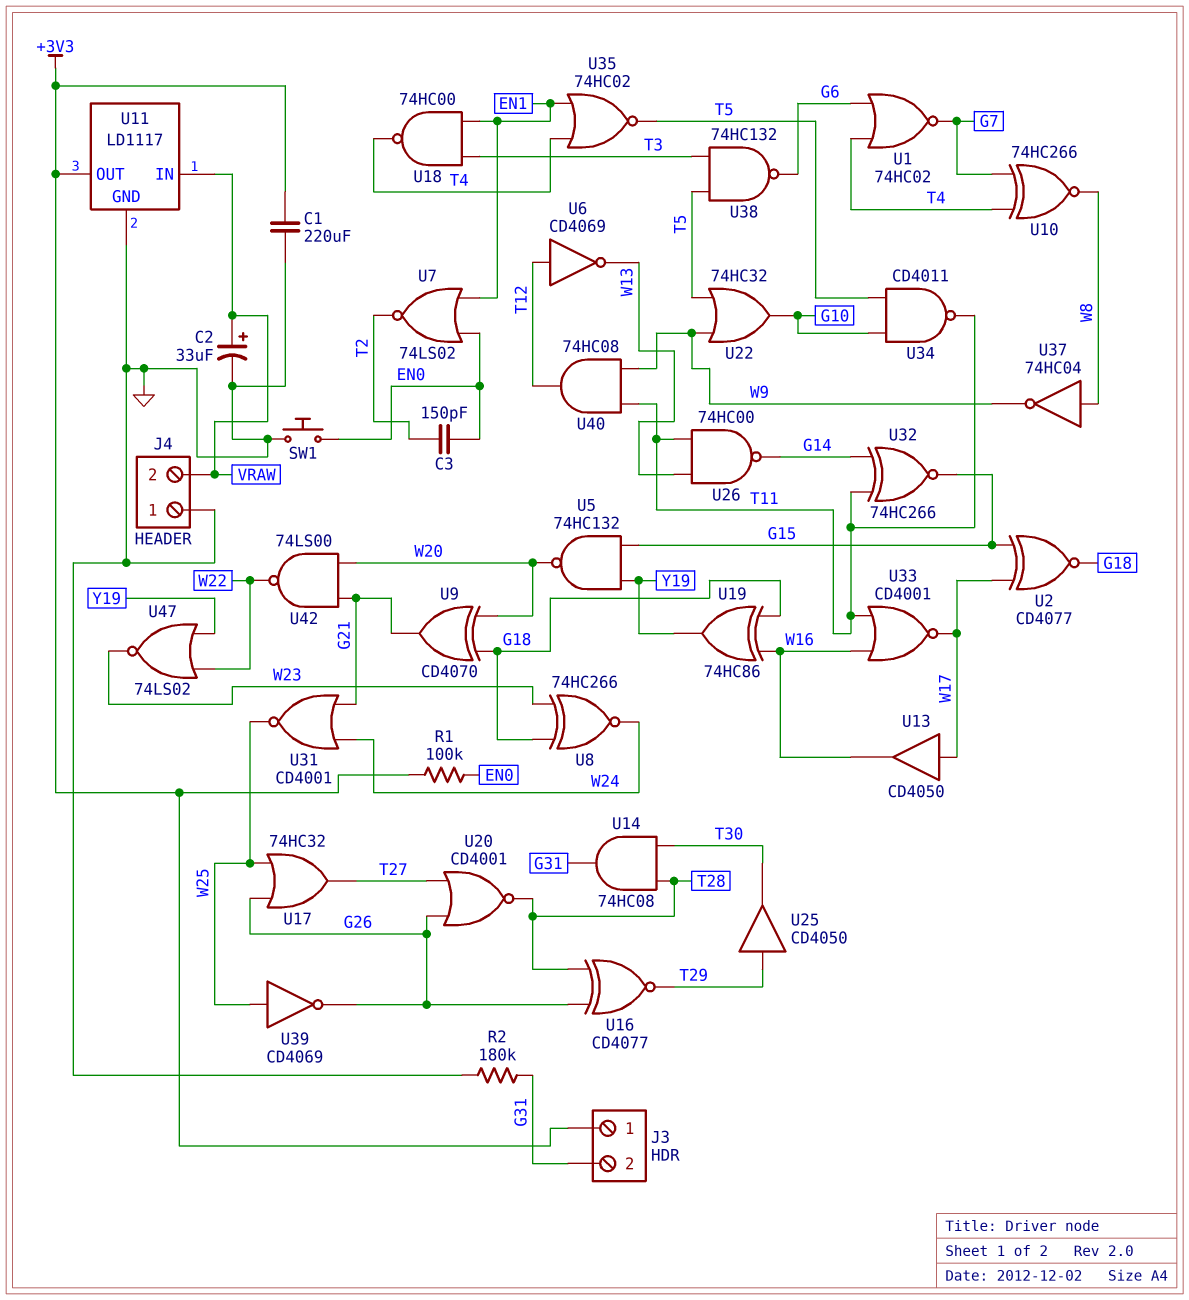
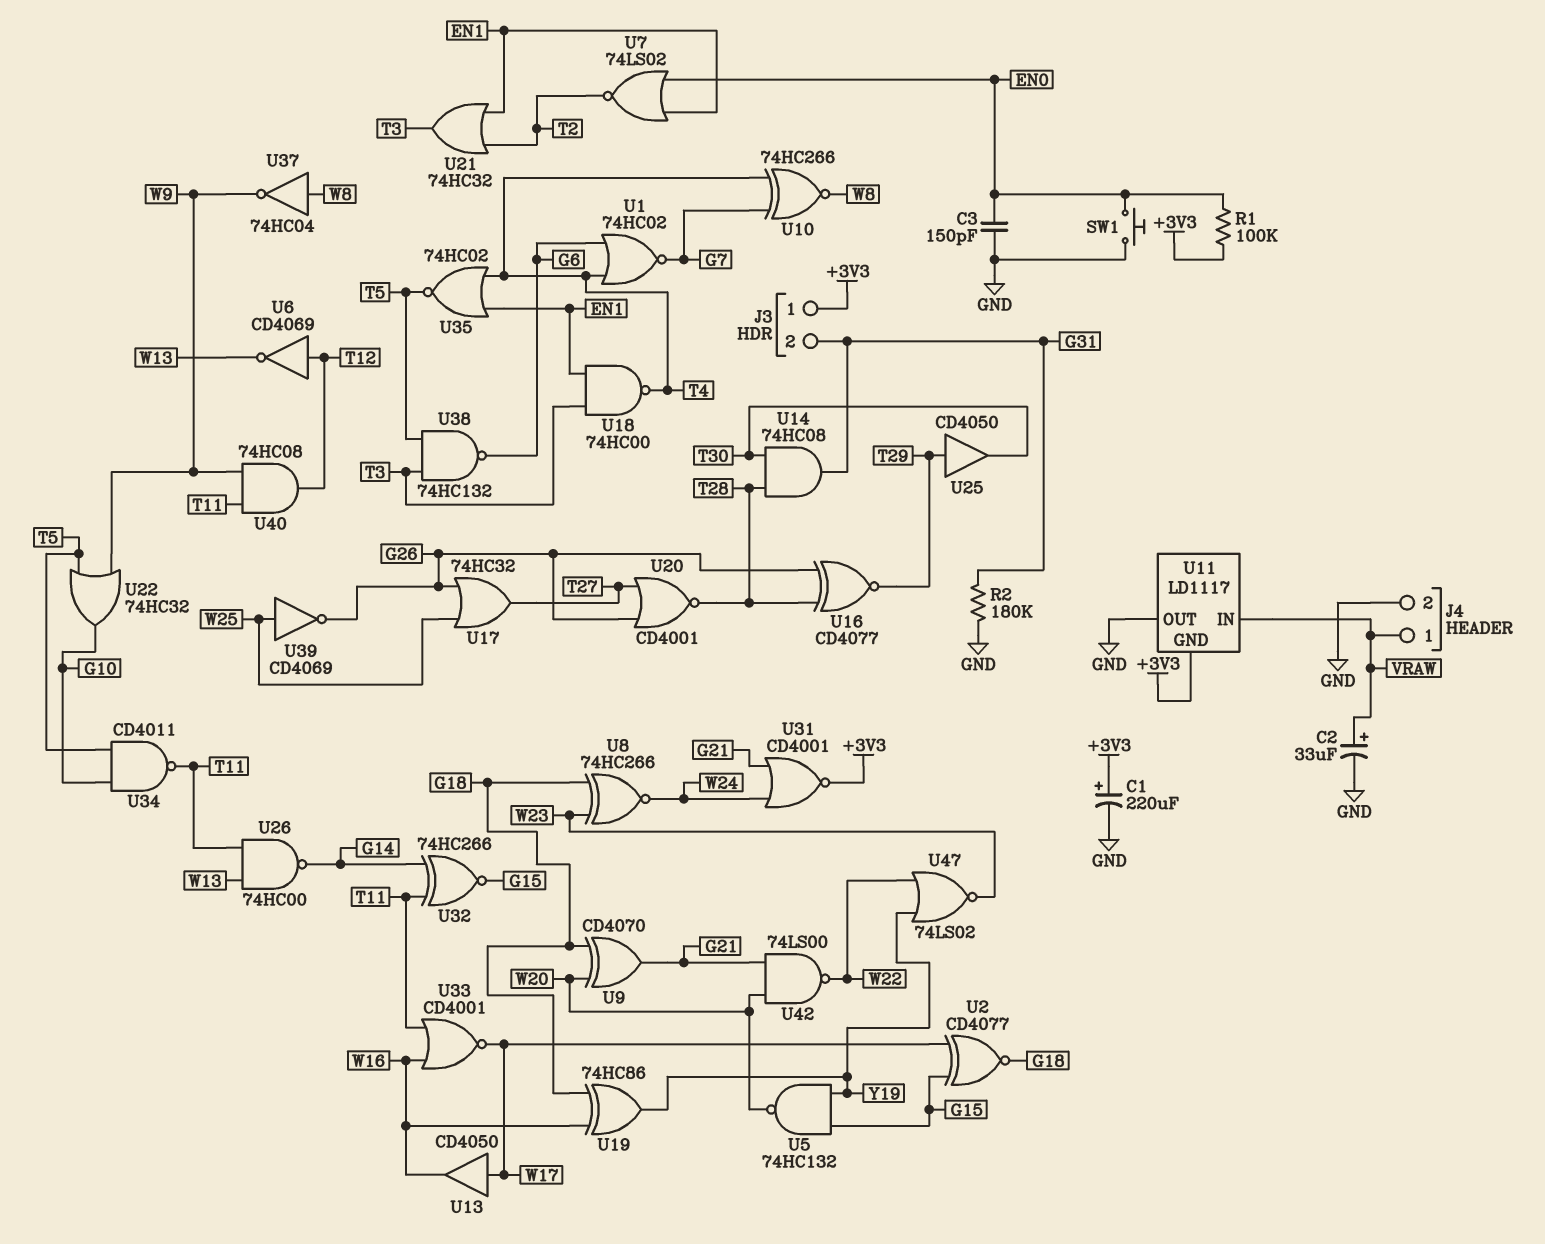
C1: 220uF (+3V3, GND) -> 220uF (plus +3V3, minus GND)
C3: 150pF (EN0, T2) -> 150pF (EN0, GND)
J4 pin 1: GND -> VRAW
J4 pin 2: VRAW -> GND
U11 pin GND: GND -> +3V3
U11 pin OUT: +3V3 -> GND
U21: none -> OR 74HC32 (in EN1, in T2, out T3)
U31: NOR CD4001 (in G21, in W24, out W25) -> NOR CD4001 (in G21, in W24, out +3V3)

